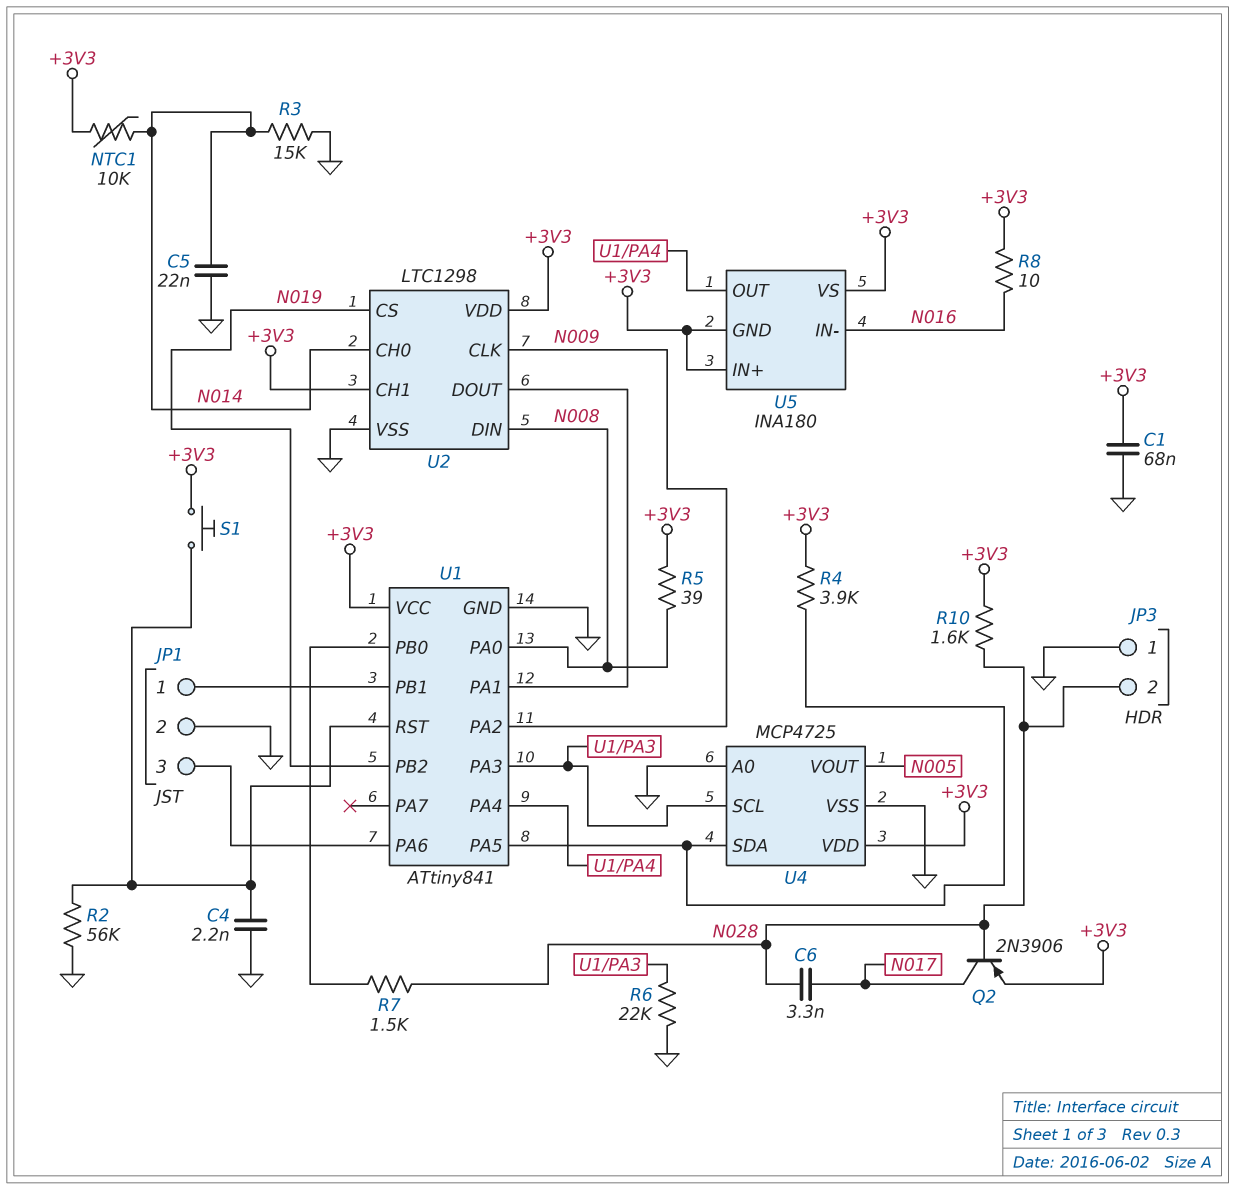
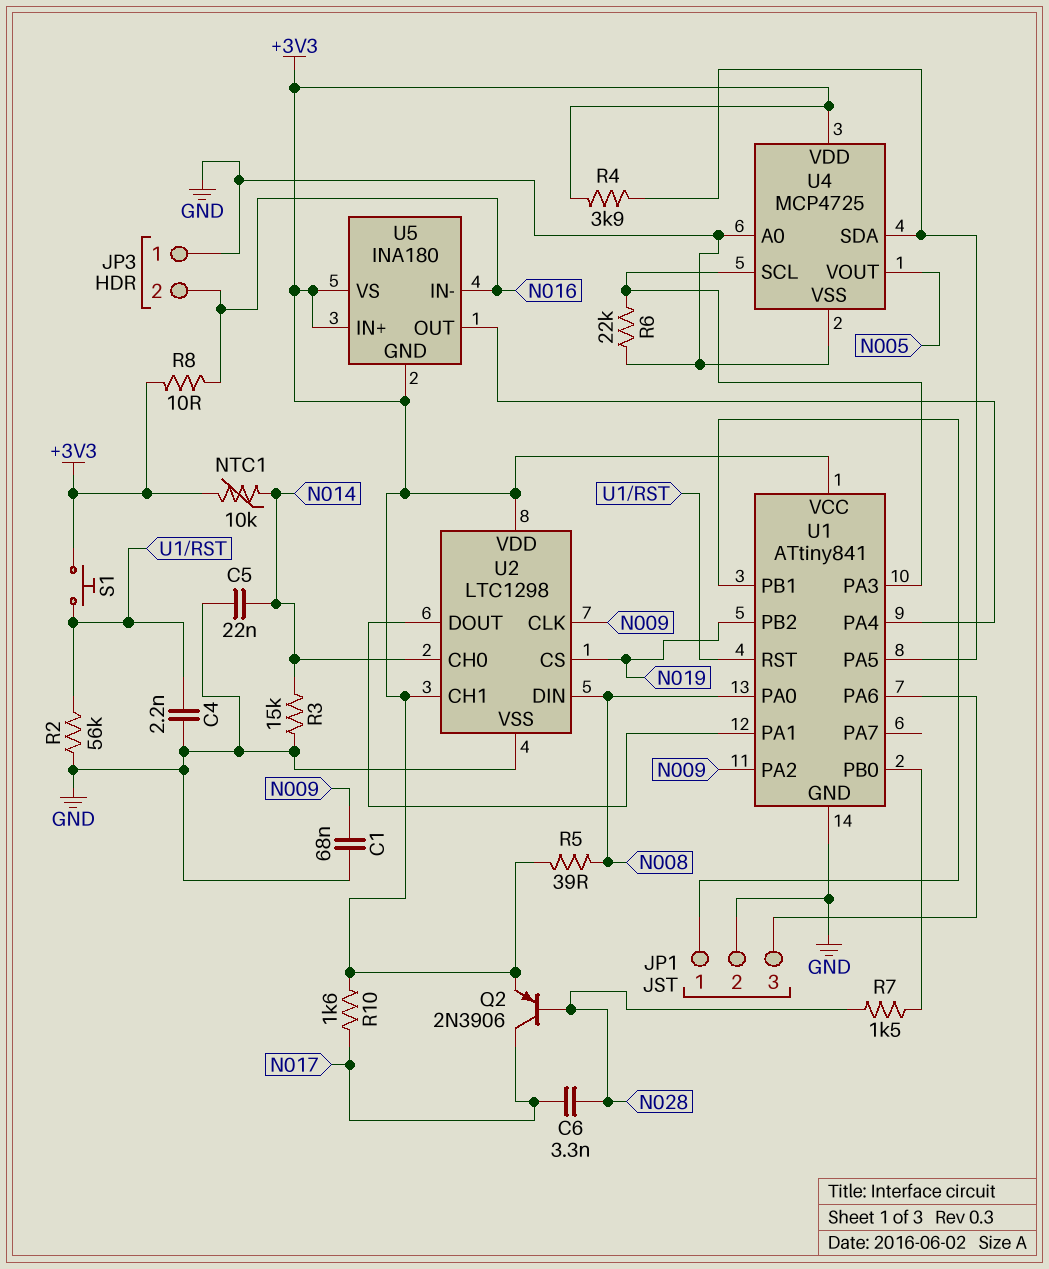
C1: 68nF (+3V3, GND) -> 68nF (GND, N009)
JP3 pin 2: N028 -> N016
R10: 1.6k (+3V3, N028) -> 1.6k (+3V3, N017)

